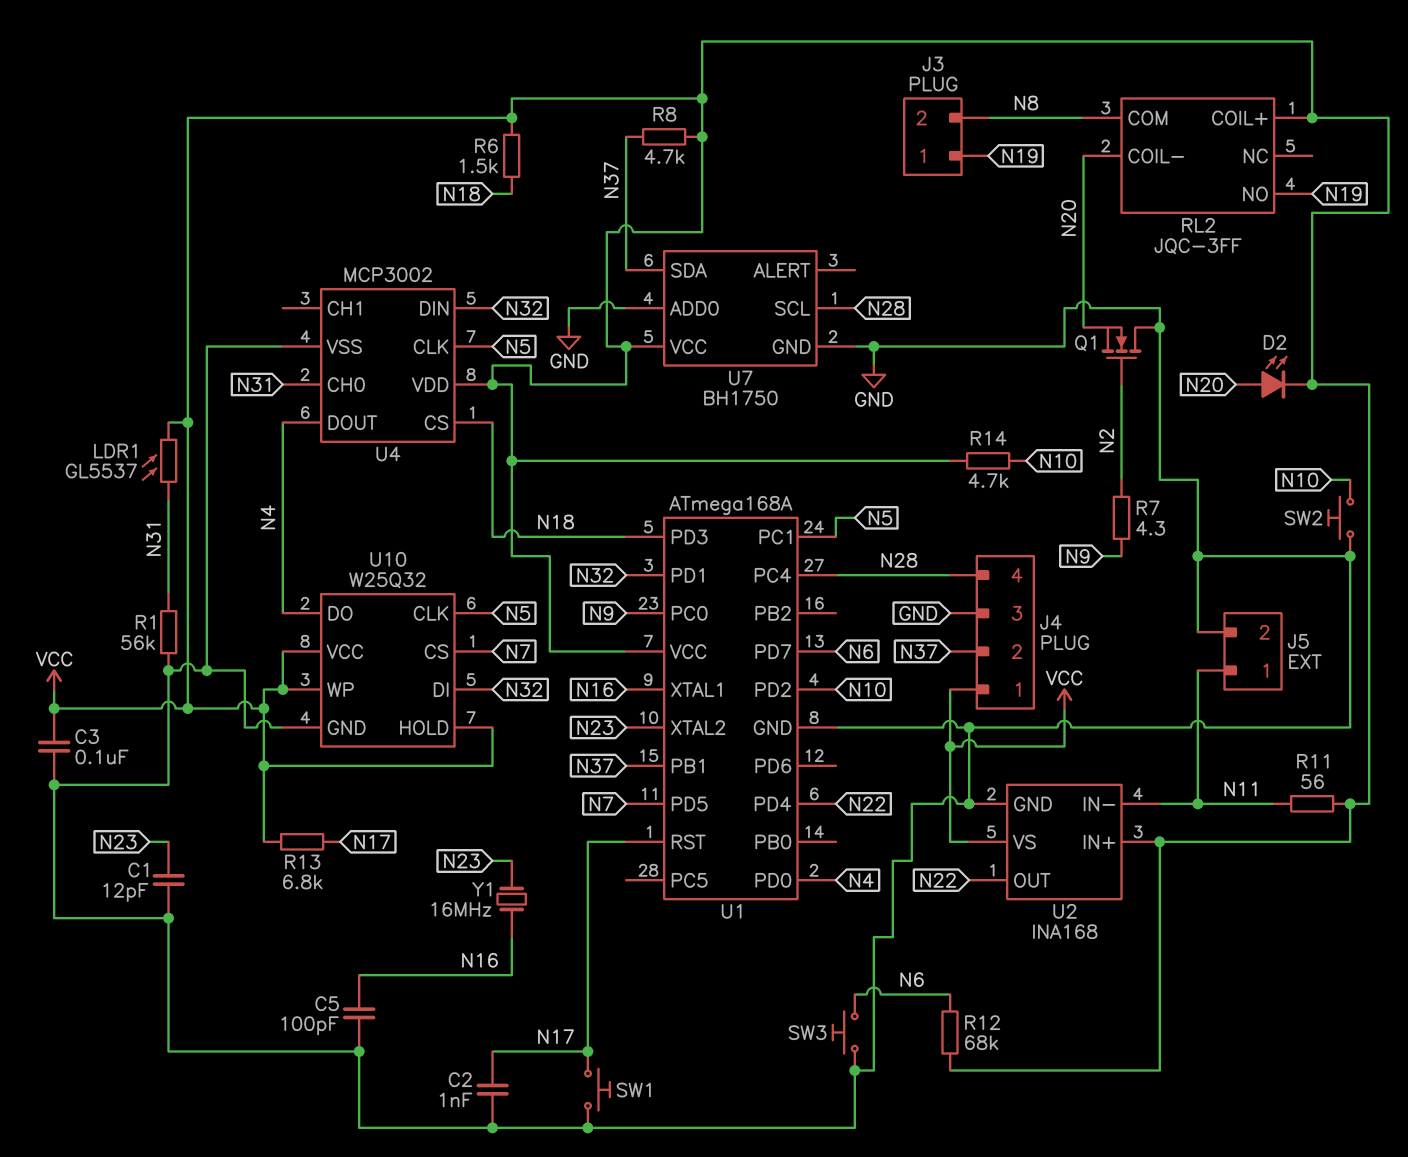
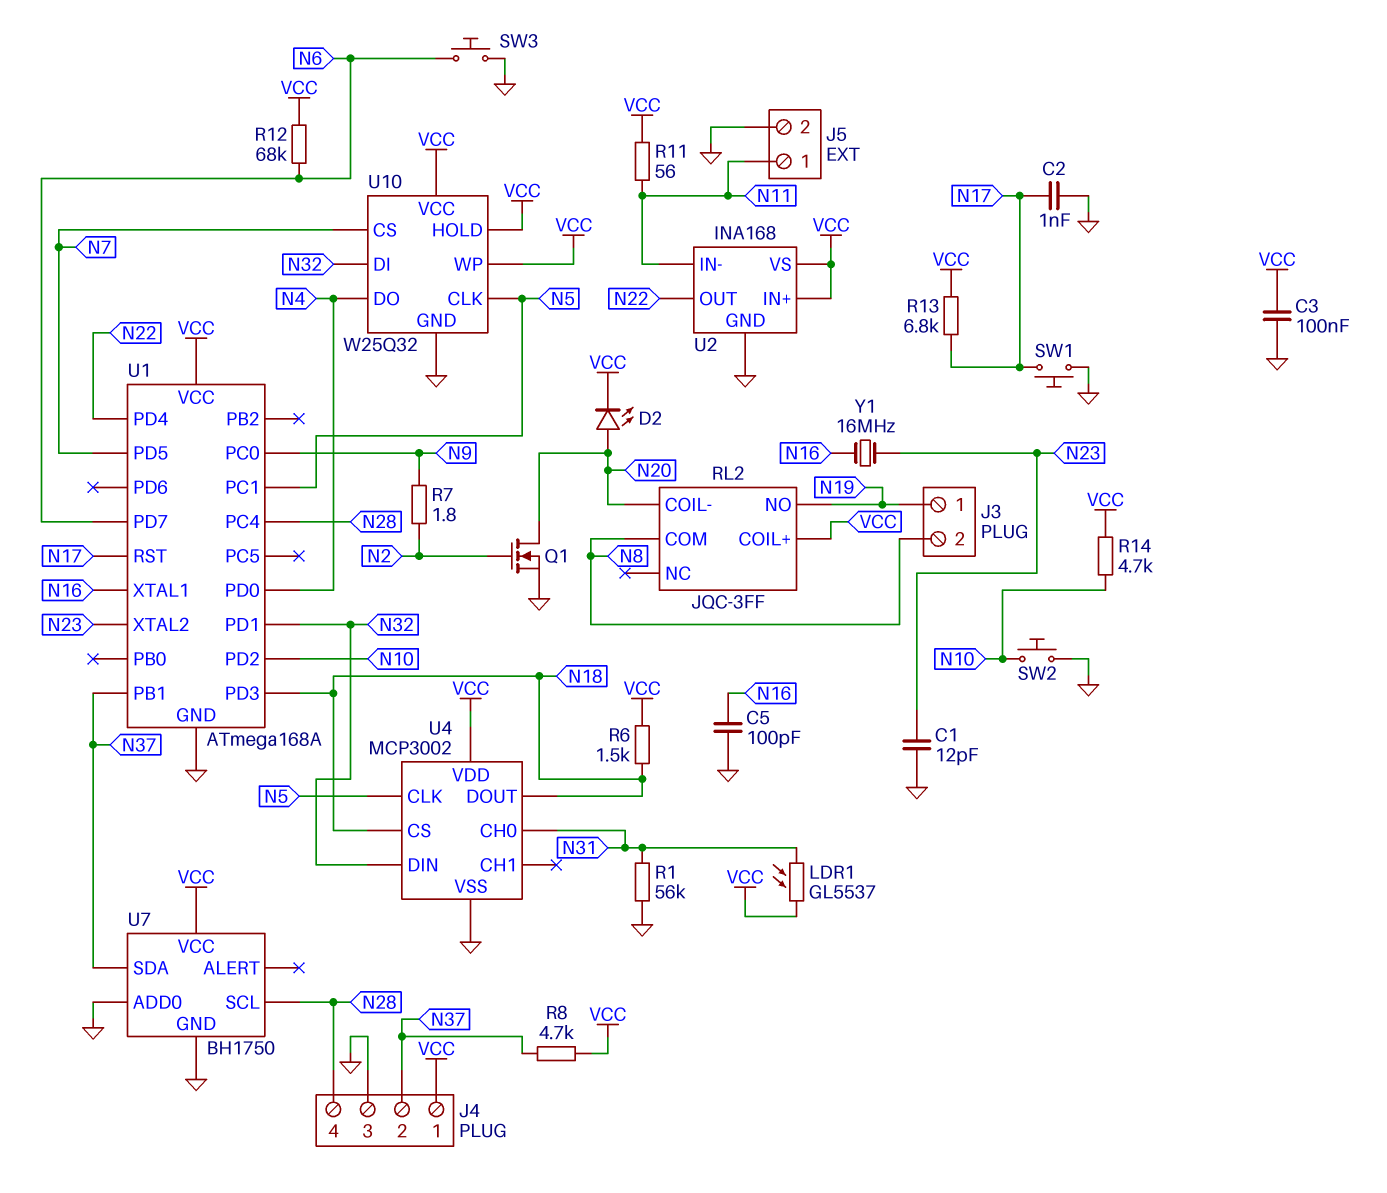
Q1: NMOS (G N2, D GND, S N20) -> NMOS (G N2, D N20, S GND)
R7: 4.3 (N2, N9) -> 1.8 (N2, N9)
U4 pin DOUT: N4 -> N18

